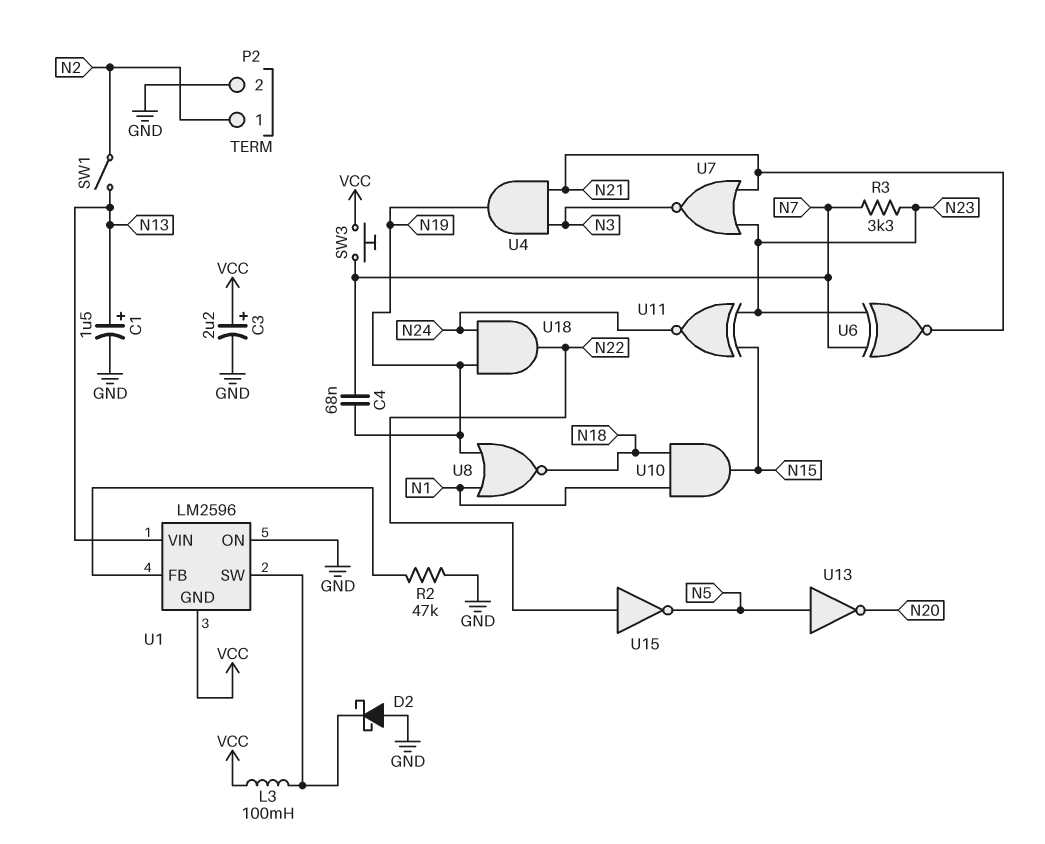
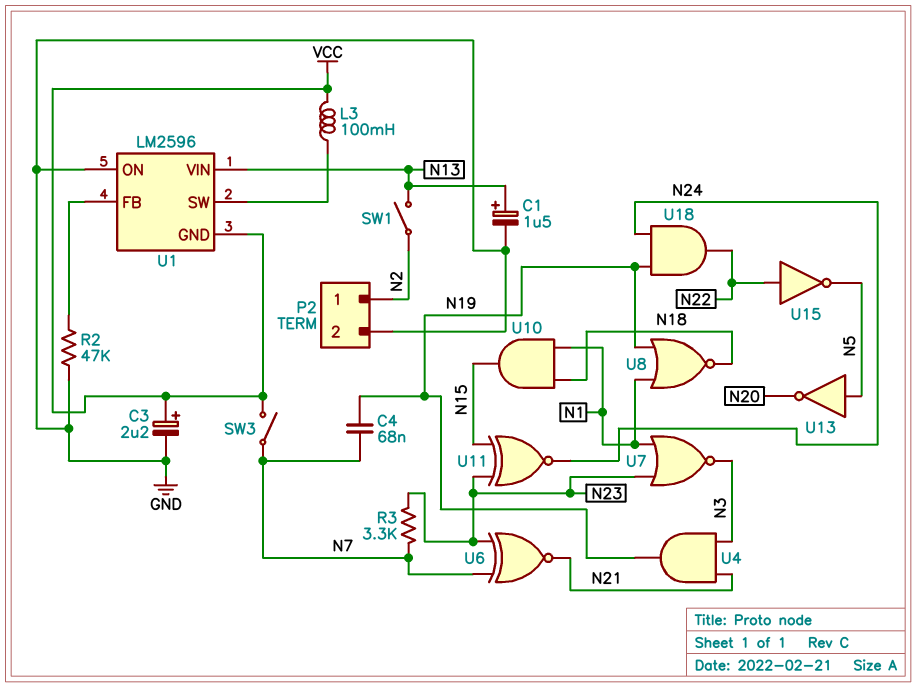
D2: schottky (A GND, K U1/SW) -> none
SW3: button (N7, VCC) -> switch (N7, VCC)
U7: NOR (in N21, in N23, out N3) -> NOR (in N1, in N23, out N3)

